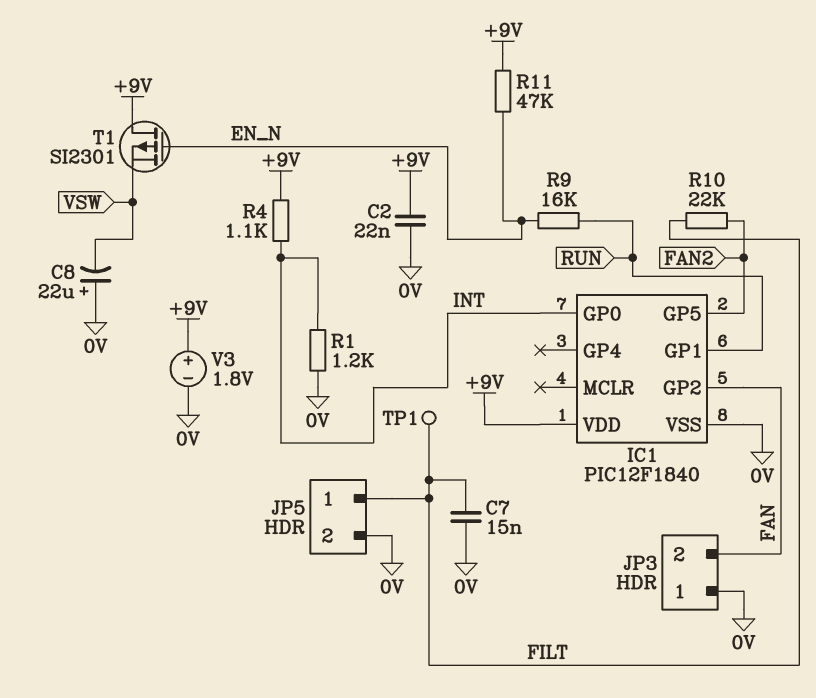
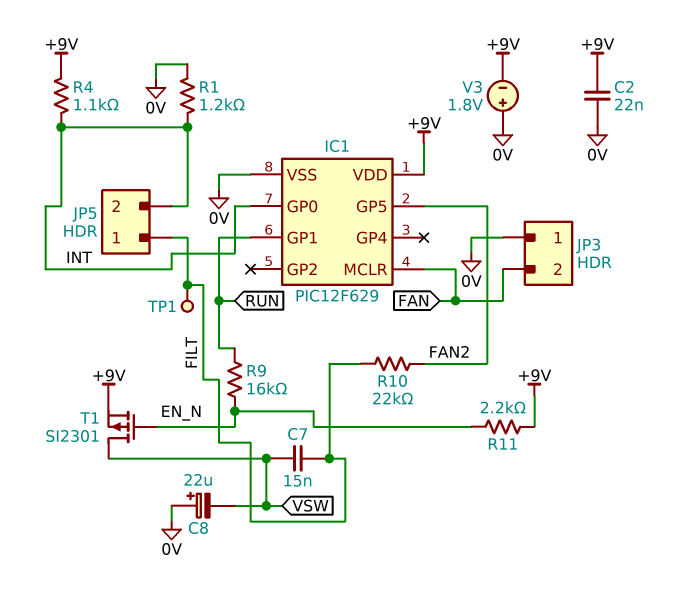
C7: 15nF (0V, FILT) -> 15nF (FILT, VSW)
IC1: PIC12F1840 -> PIC12F629
IC1 pin GP2: FAN -> none
IC1 pin MCLR: none -> FAN
JP5 pin 2: 0V -> INT
R11: 47k (+9V, EN_N) -> 2.2k (+9V, EN_N)
T1: PMOS SI2301 (G EN_N, D +9V, S VSW) -> PMOS SI2301 (G EN_N, D VSW, S +9V)
V3: 1.8V (plus +9V, minus 0V) -> 1.8V (plus 0V, minus +9V)

